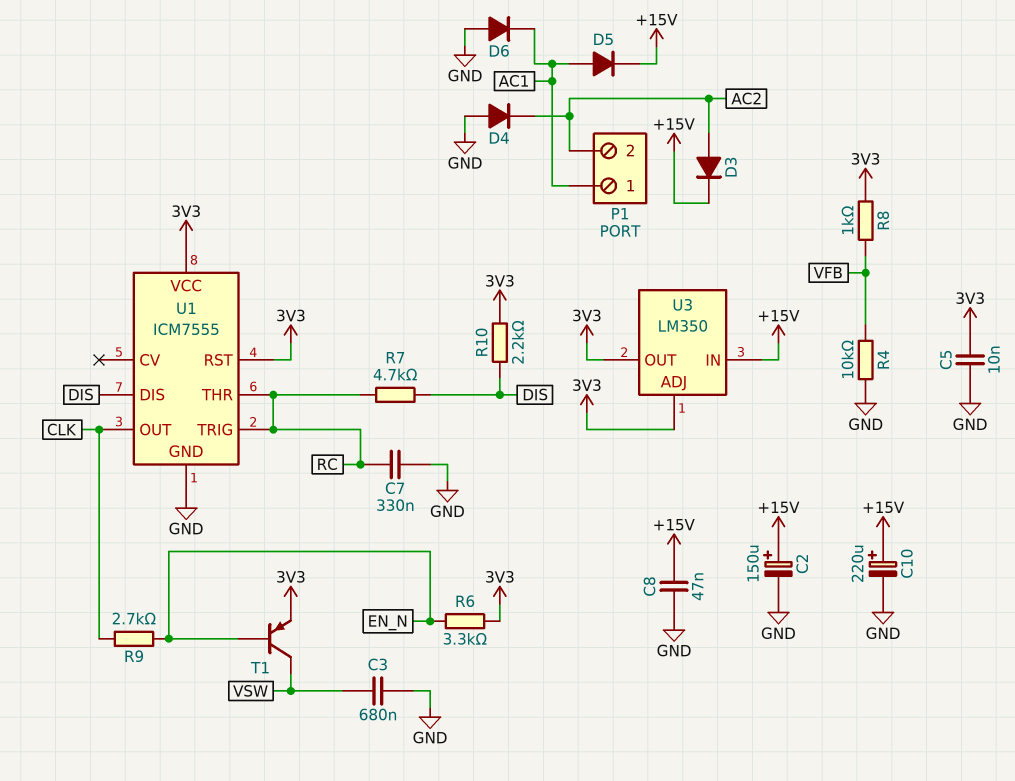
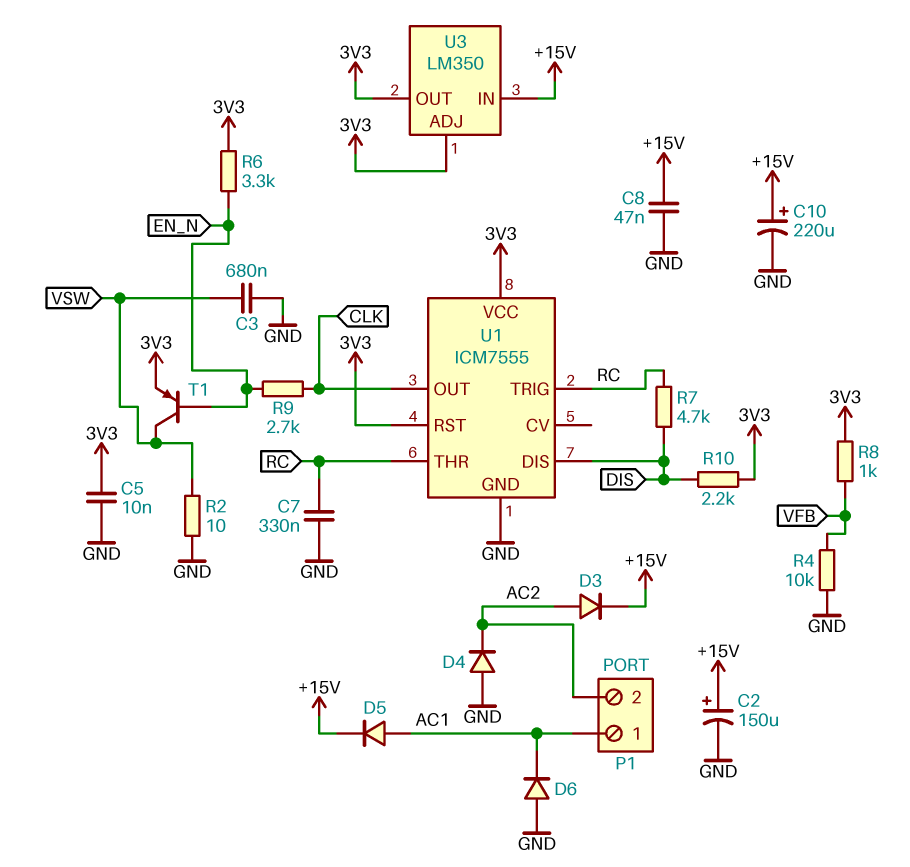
R2: none -> 10 (GND, VSW)

